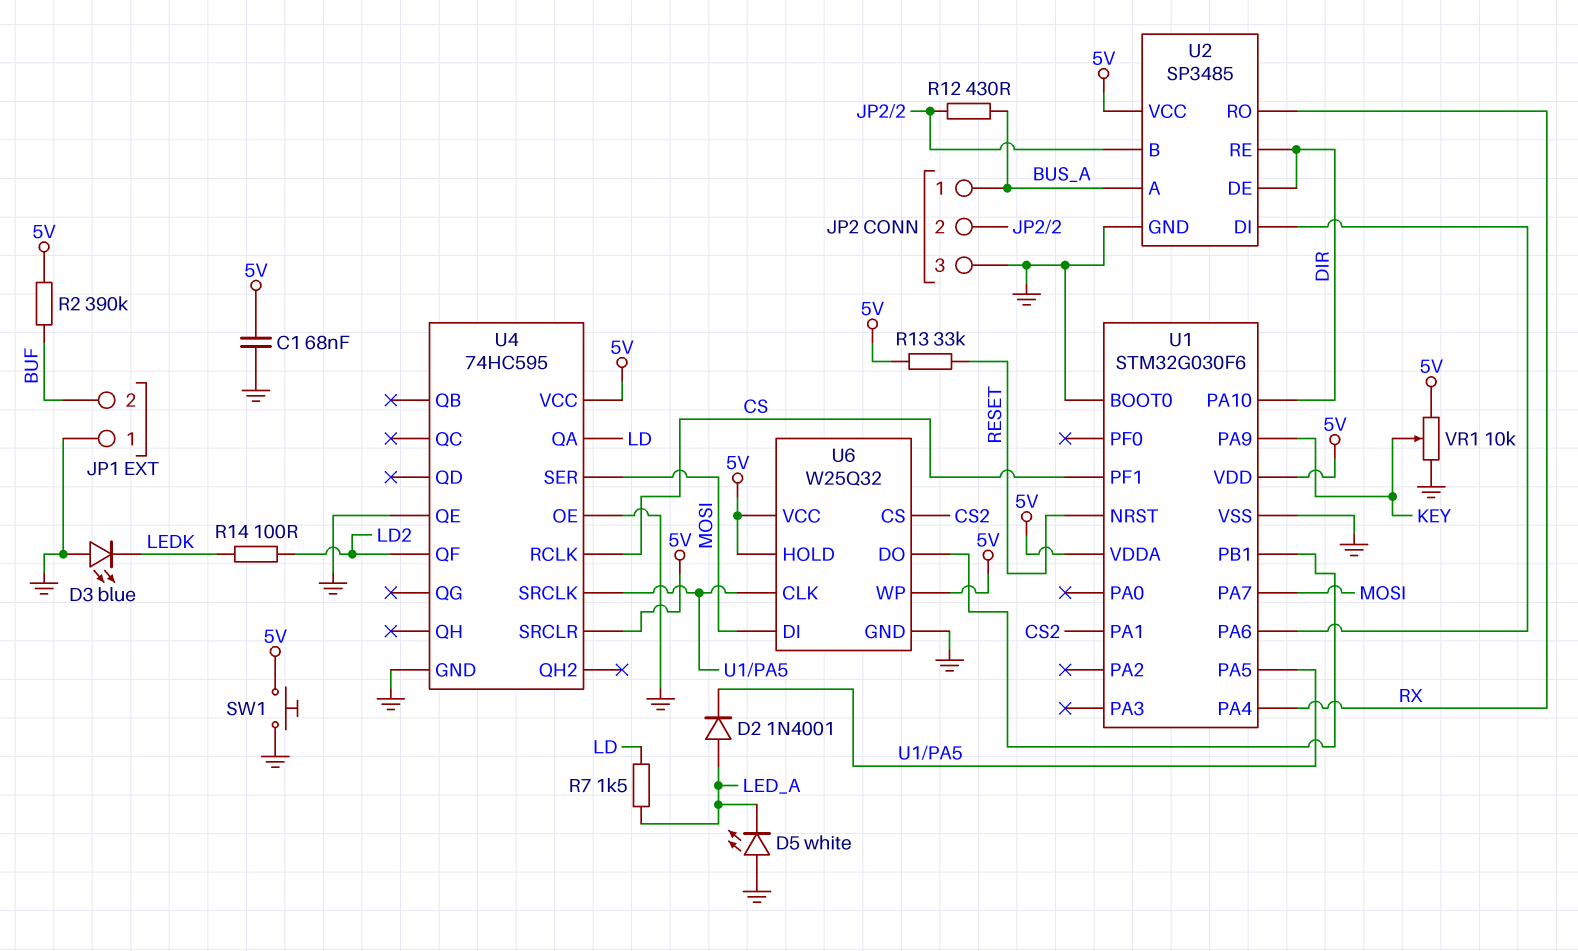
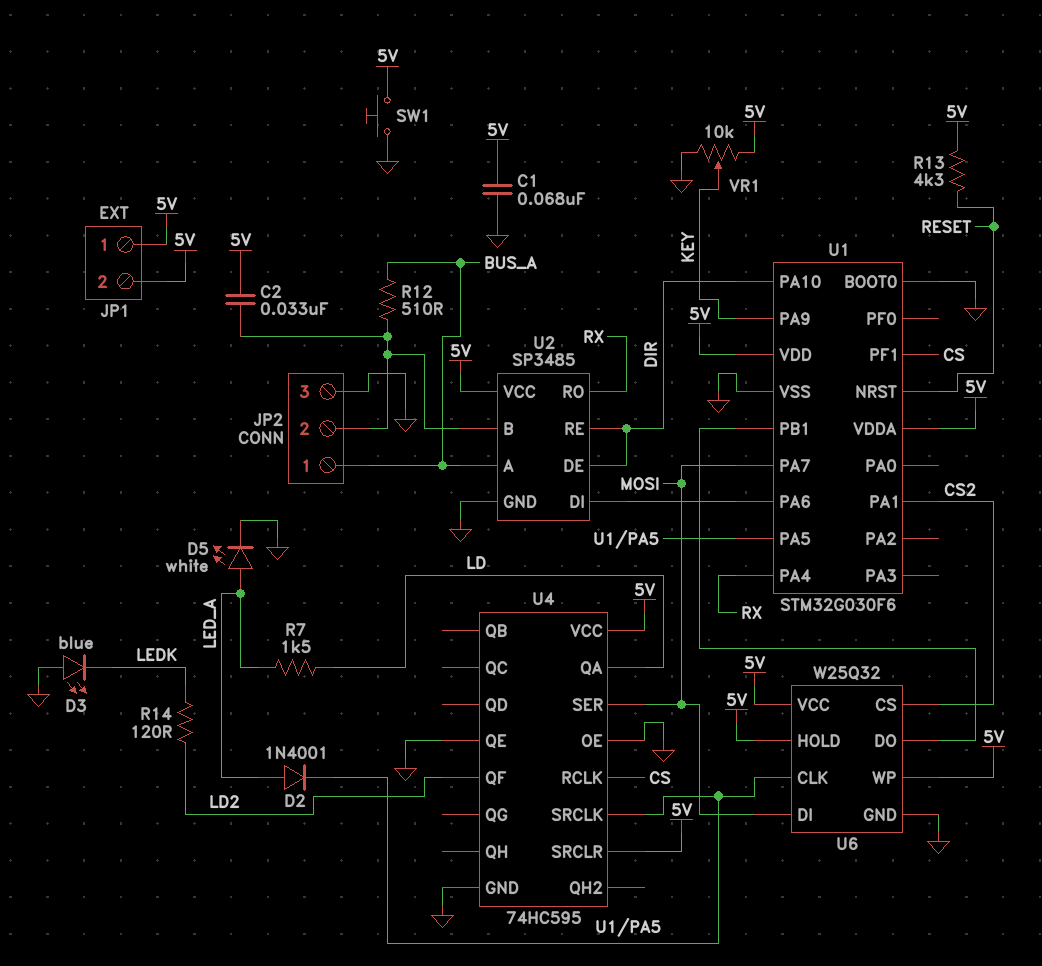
C2: none -> 33nF (5V, JP2/2)
D5: LED white (A GND, K LED_A) -> LED white (A LED_A, K GND)
JP1 pin 1: GND -> 5V
JP1 pin 2: BUF -> 5V
R2: 390k (5V, BUF) -> none
R12: 430 (BUS_A, JP2/2) -> 510 (BUS_A, JP2/2)
R13: 33k (5V, RESET) -> 4.3k (5V, RESET)
R14: 100 (LD2, LEDK) -> 120 (LD2, LEDK)

